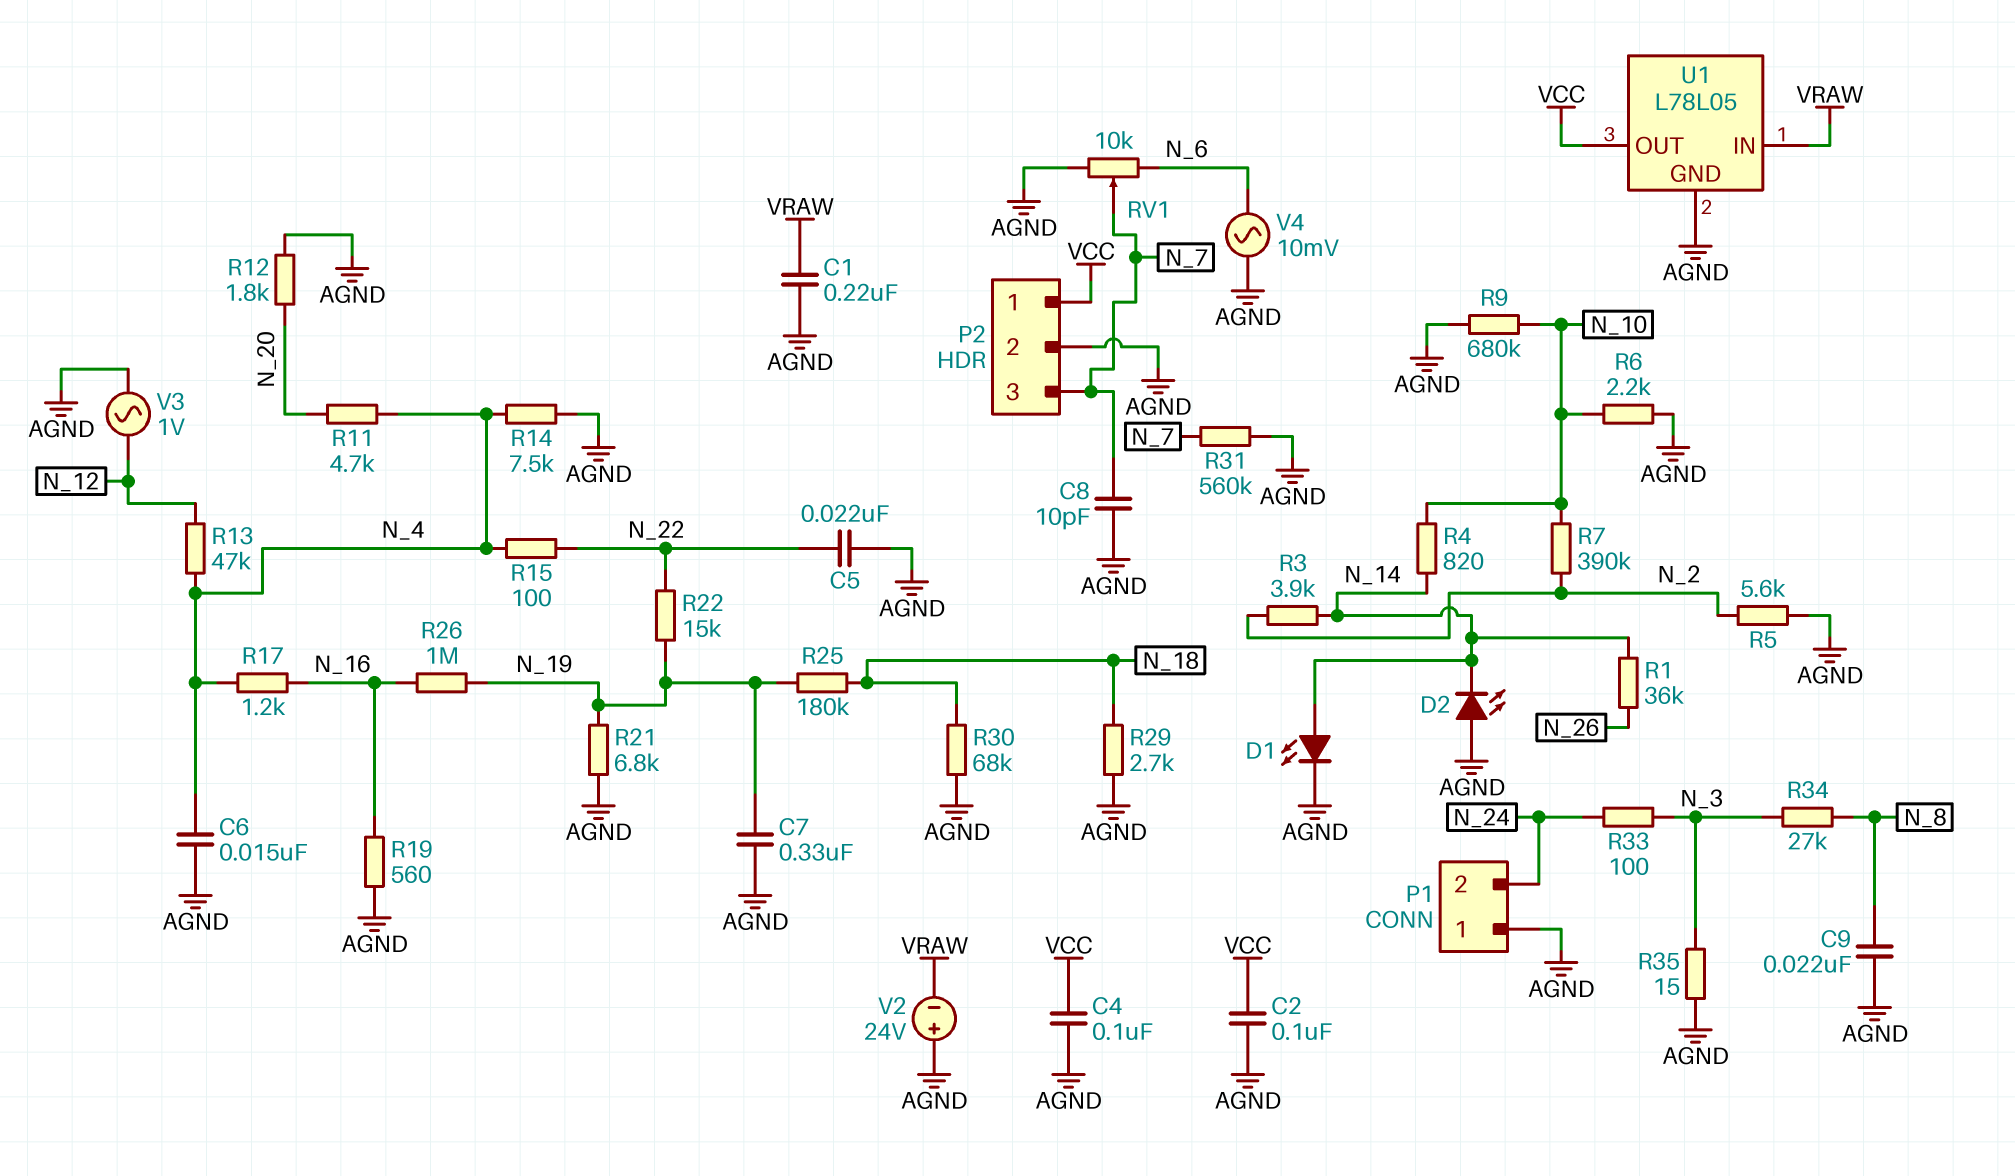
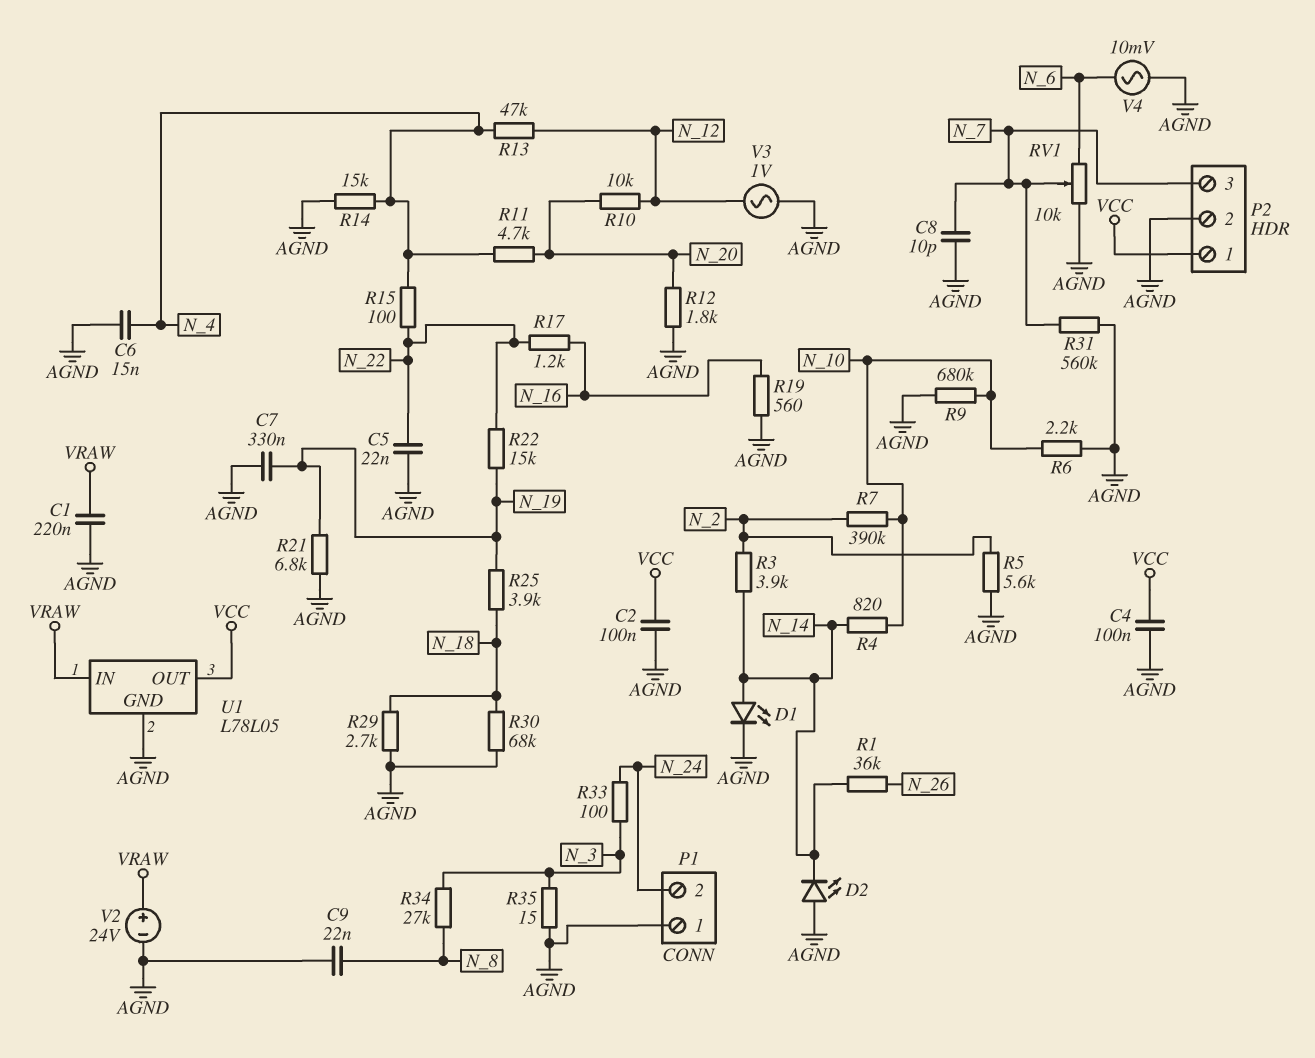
R10: none -> 10k (N_12, N_20)
R14: 7.5k (AGND, N_4) -> 15k (AGND, N_4)
R17: 1.2k (N_4, N_16) -> 1.2k (N_16, N_22)
R25: 180k (N_18, N_19) -> 3.9k (N_18, N_19)
R26: 1M (N_16, N_19) -> none
V2: 24V (plus AGND, minus VRAW) -> 24V (plus VRAW, minus AGND)

